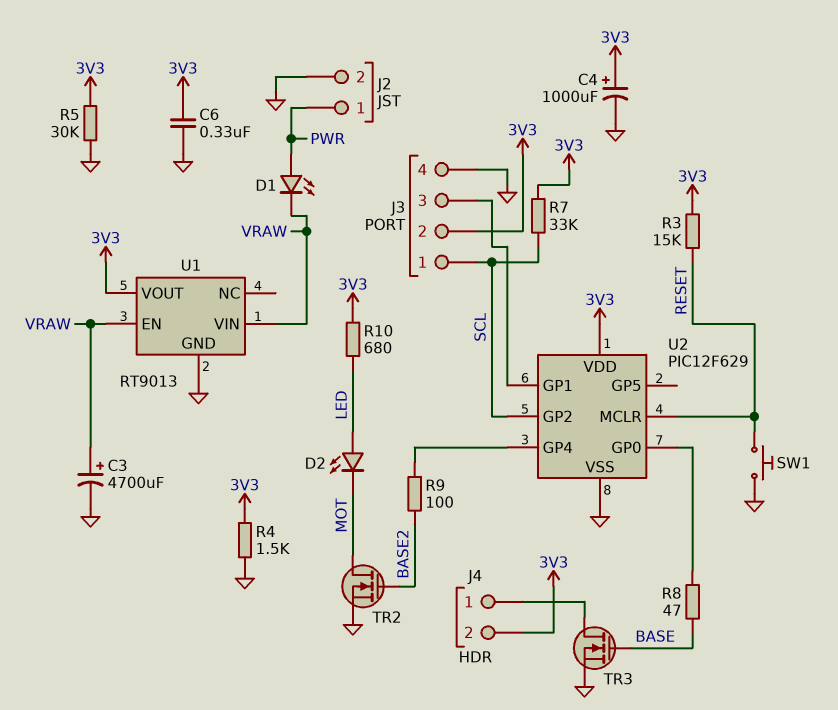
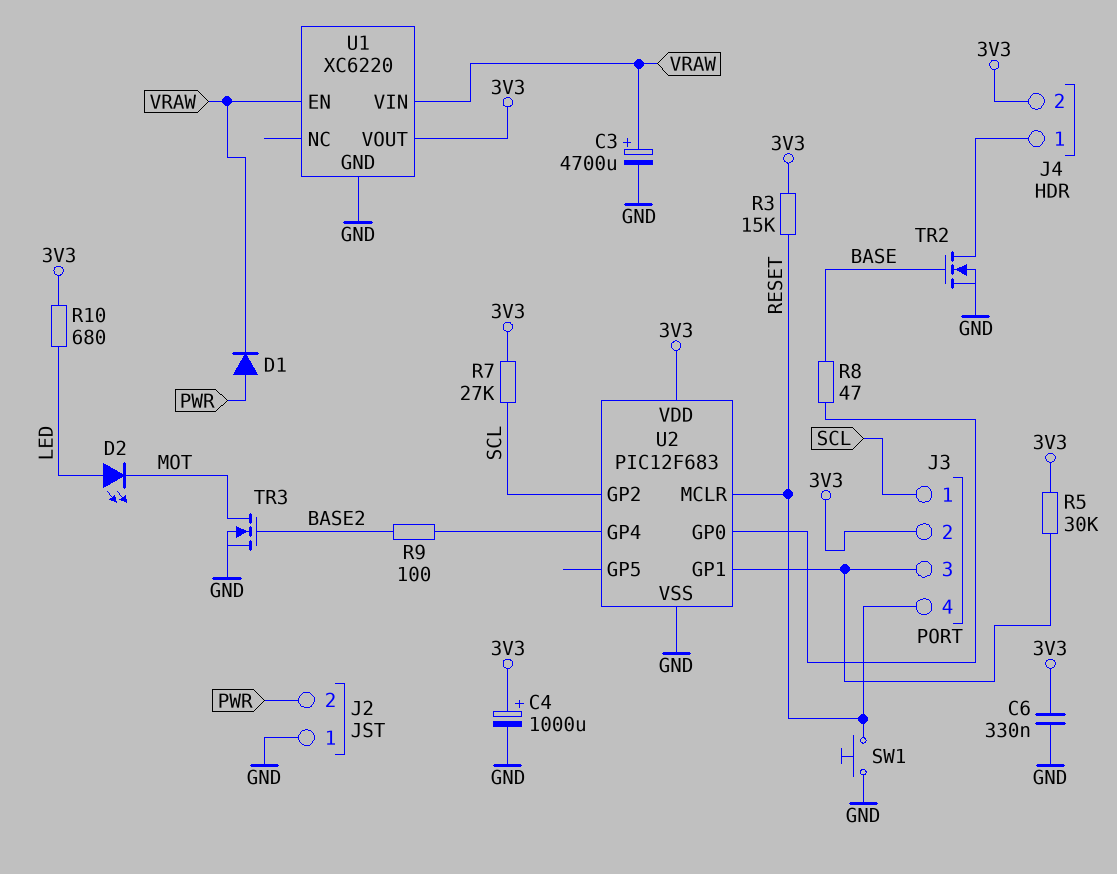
D1: LED (A PWR, K VRAW) -> diode (A PWR, K VRAW)
J2 pin 1: PWR -> GND
J2 pin 2: GND -> PWR
J3 pin 4: GND -> RESET
R4: 1.5k (3V3, GND) -> none
R5: 30k (3V3, GND) -> 30k (3V3, J3/3)
R7: 33k (3V3, SCL) -> 27k (3V3, SCL)
TR2: NMOS (G BASE2, D MOT, S GND) -> NMOS (G BASE, D J4/1, S GND)
TR3: NMOS (G BASE, D J4/1, S GND) -> NMOS (G BASE2, D MOT, S GND)
U1: RT9013 -> XC6220
U2: PIC12F629 -> PIC12F683

